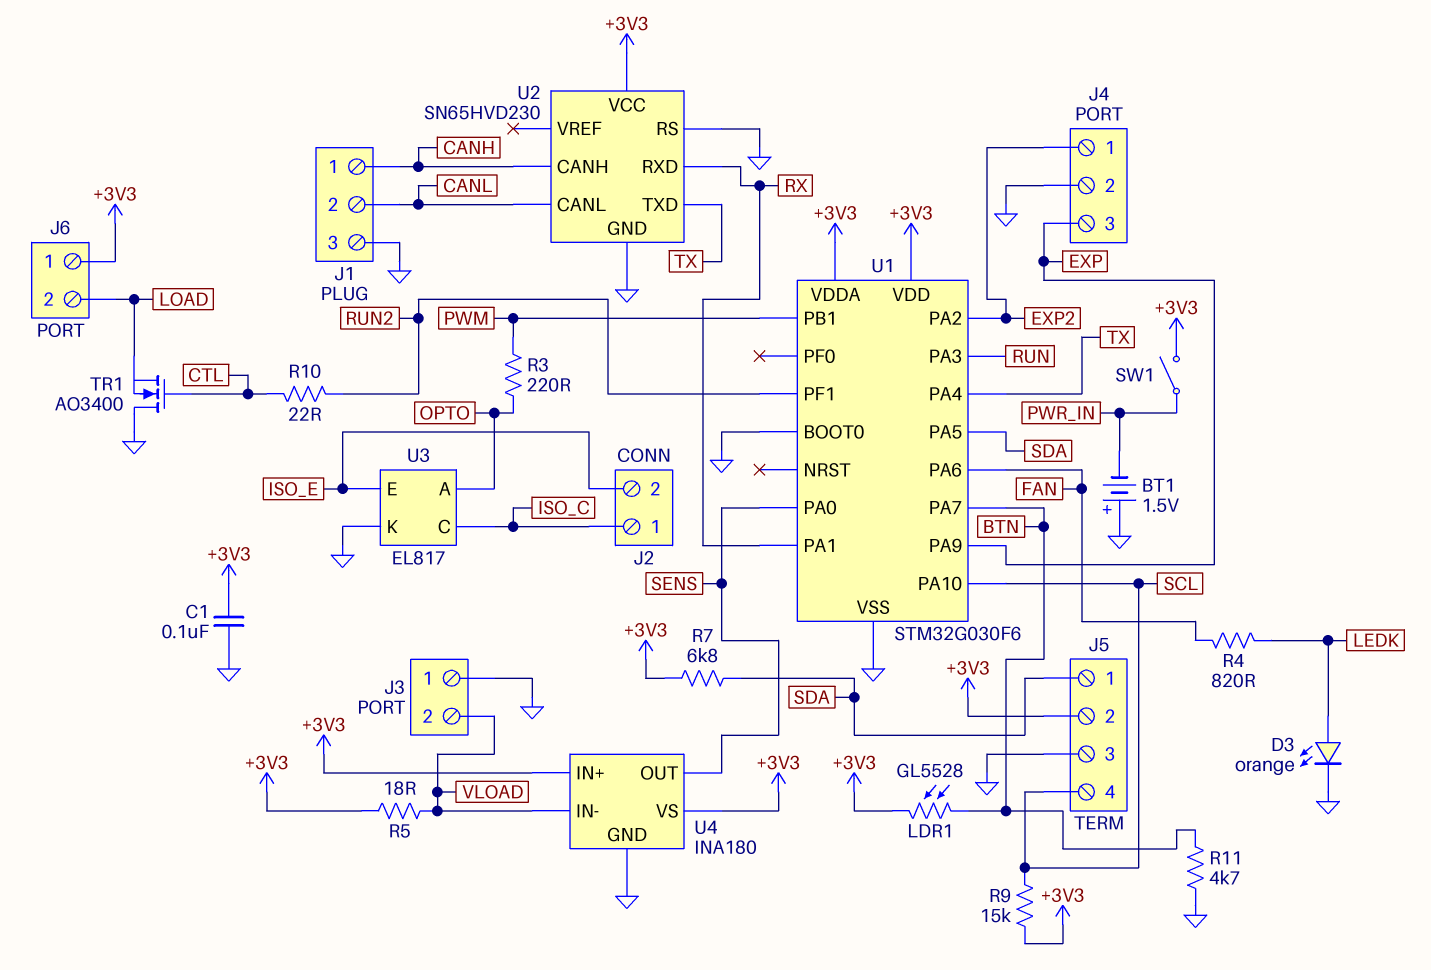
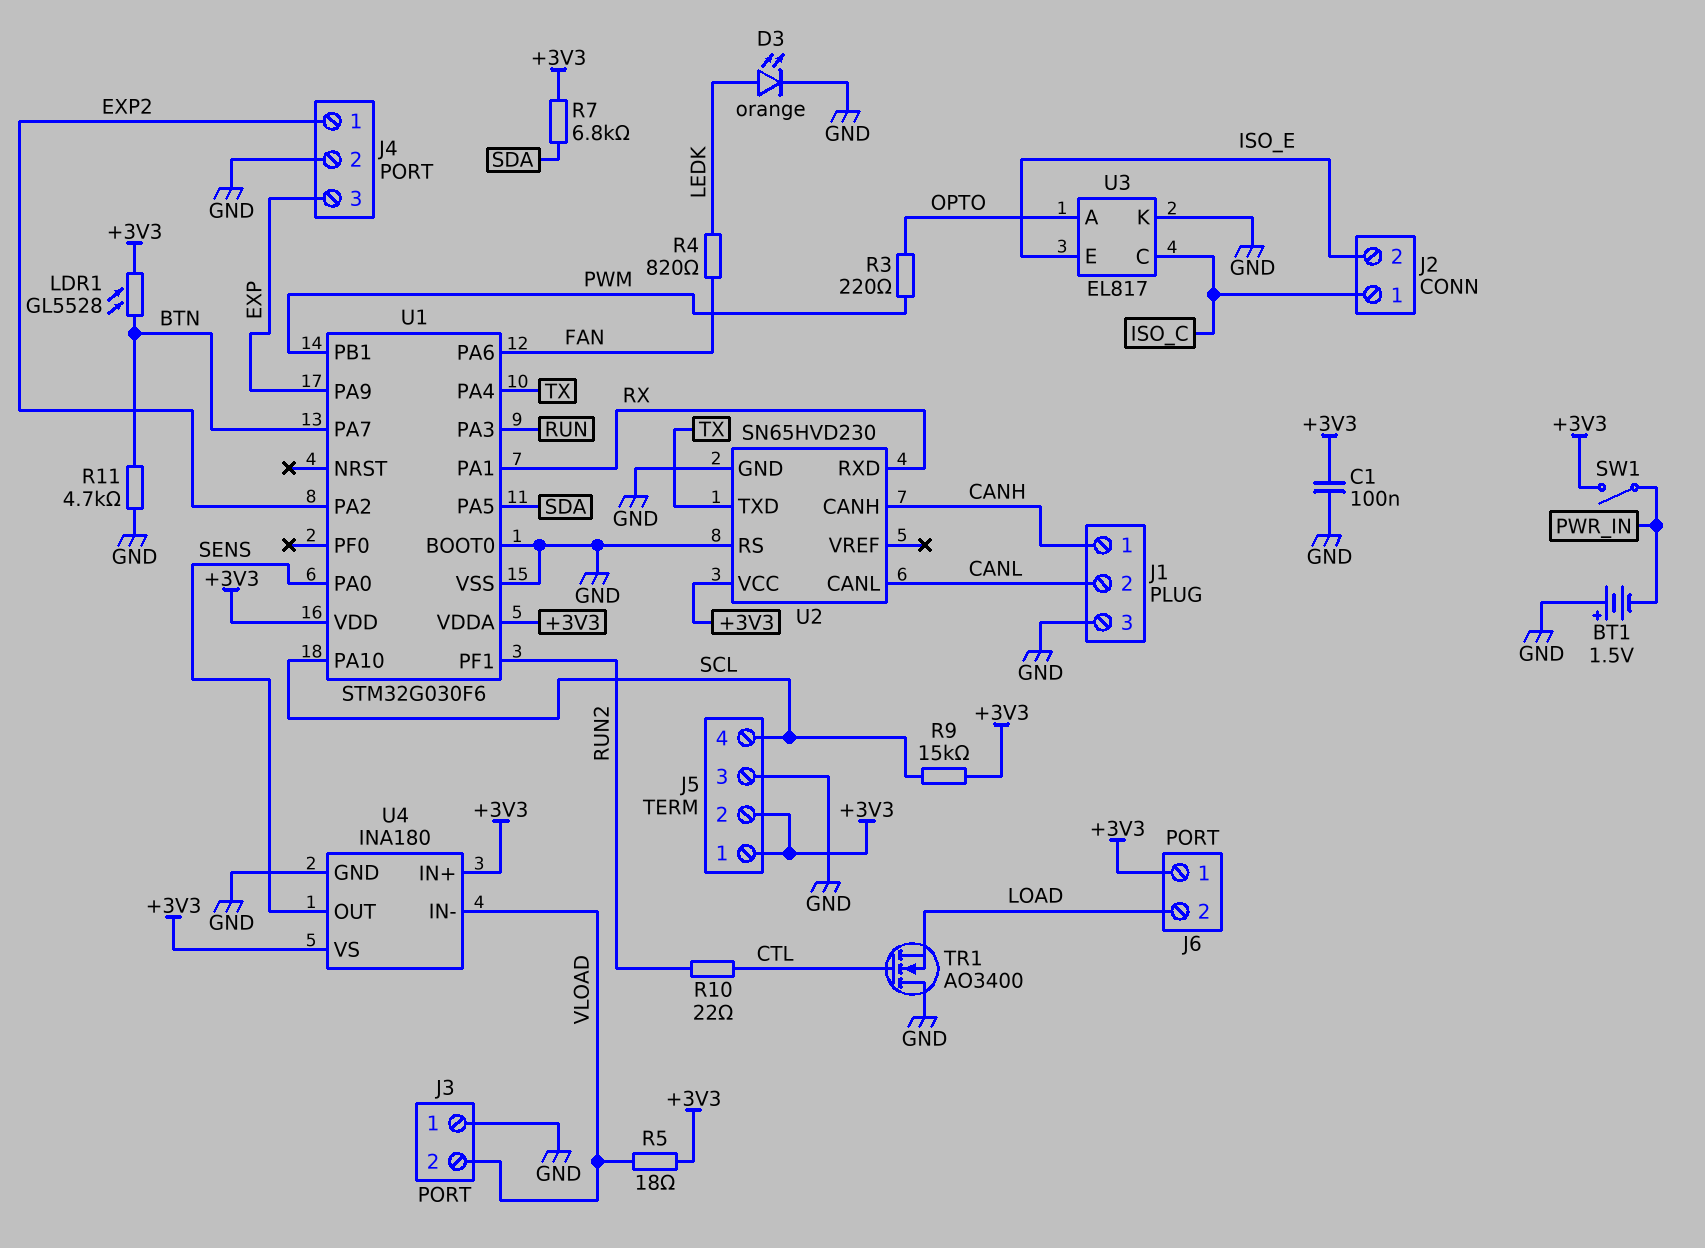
J5 pin 1: SDA -> +3V3

